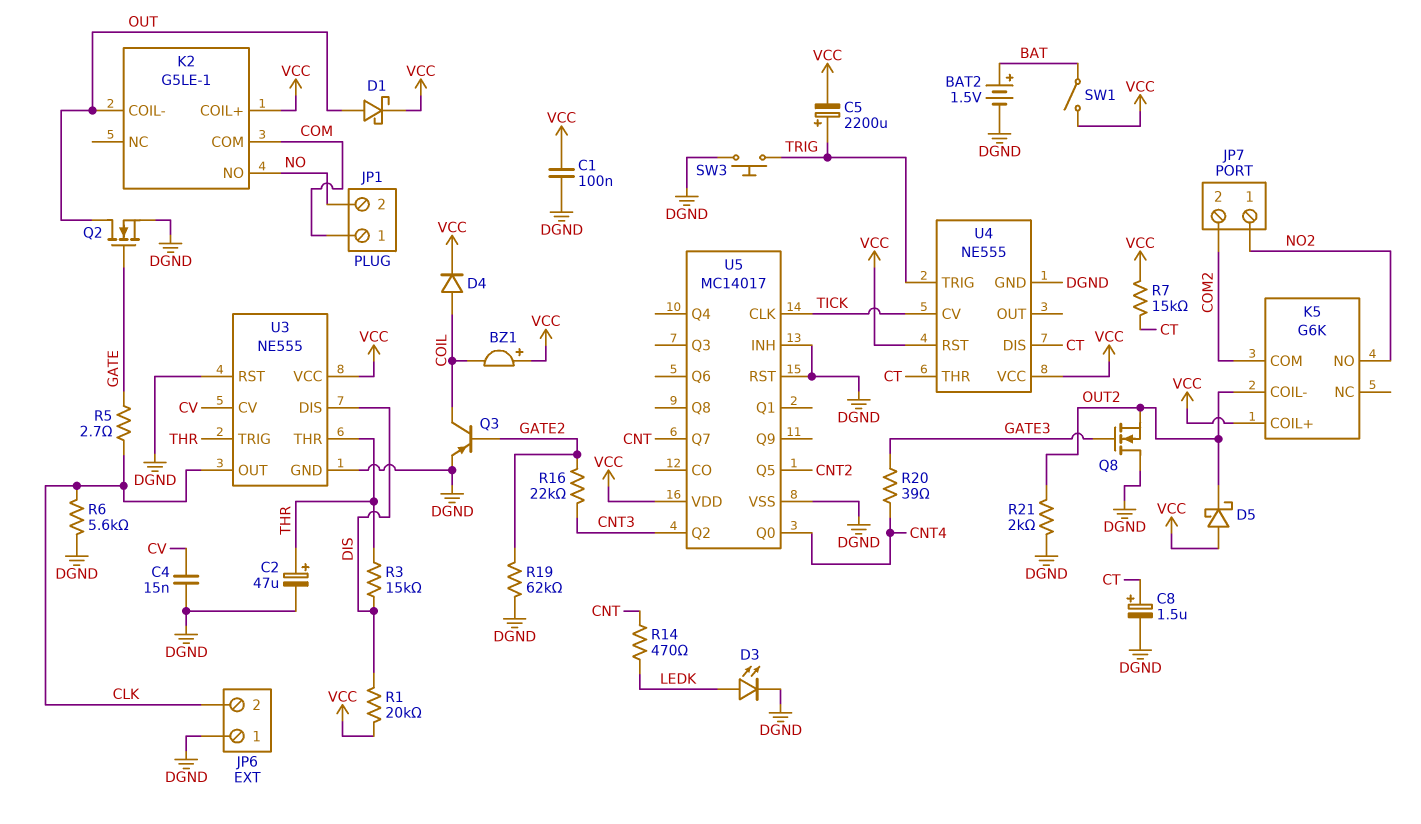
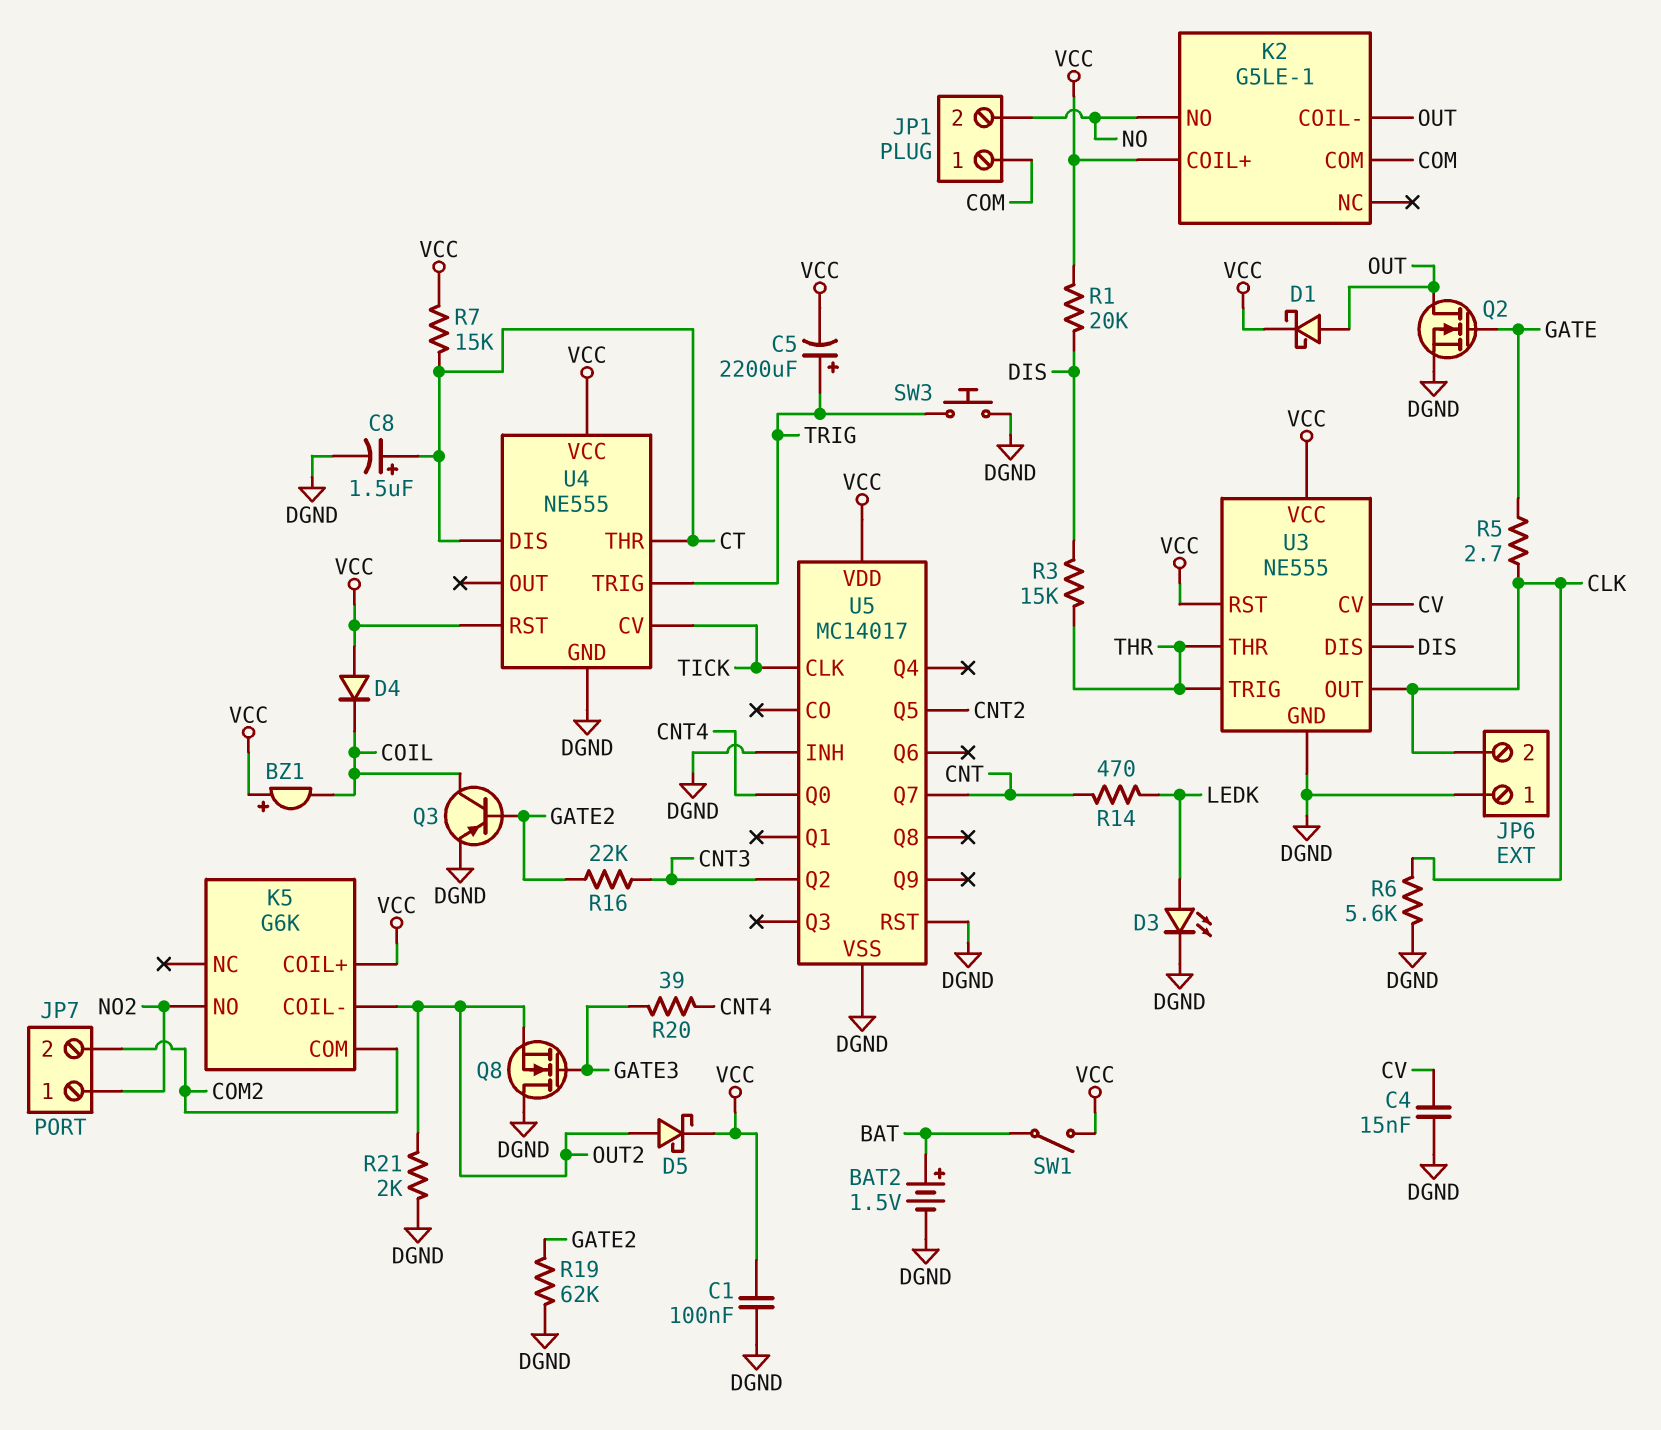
C2: 47uF (plus THR, minus DGND) -> none
D4: diode (A COIL, K VCC) -> diode (A VCC, K COIL)
D5: schottky (A VCC, K OUT2) -> schottky (A OUT2, K VCC)
U3 pin RST: DGND -> VCC

